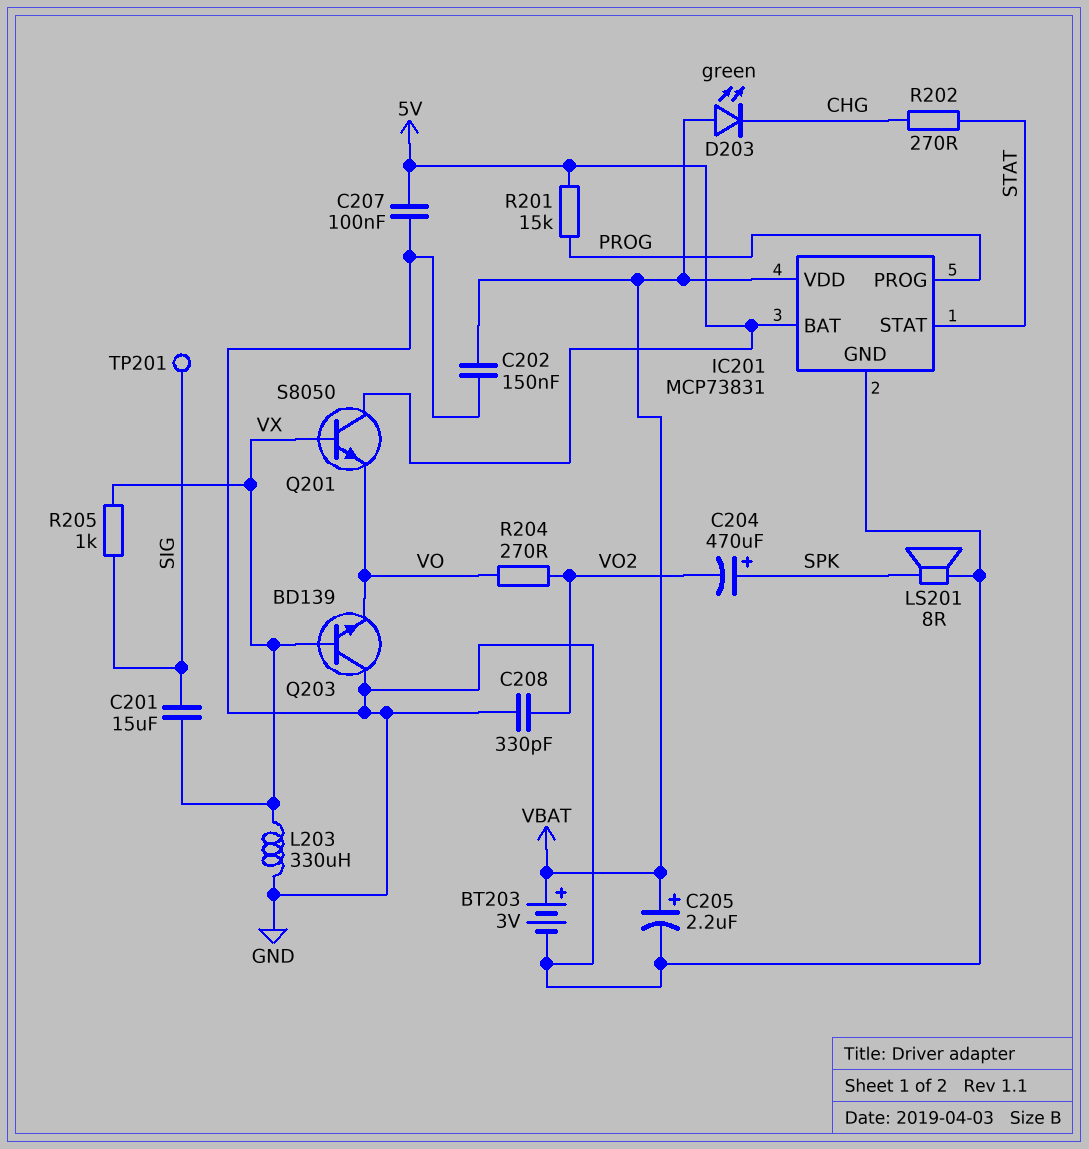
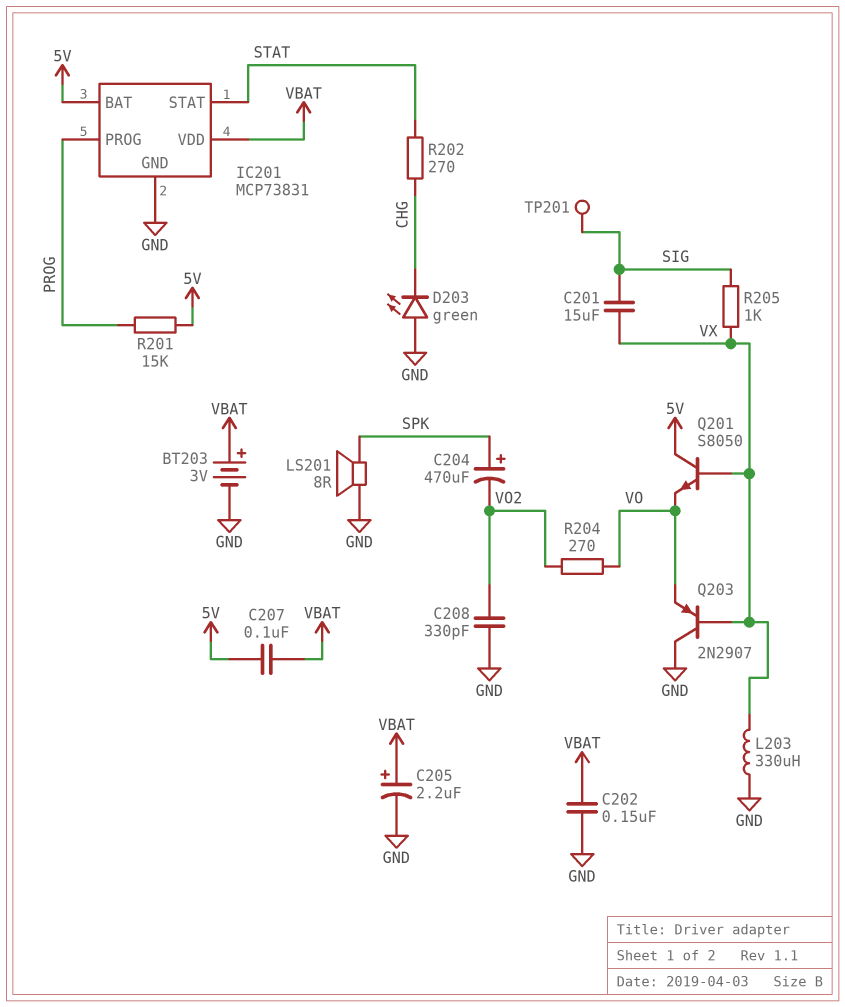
C207: 100nF (5V, GND) -> 100nF (5V, VBAT)
D203: LED green (A VBAT, K CHG) -> LED green (A GND, K CHG)
Q203: NPN BD139 (B VX, C GND, E VO) -> PNP 2N2907 (B VX, C GND, E VO)

